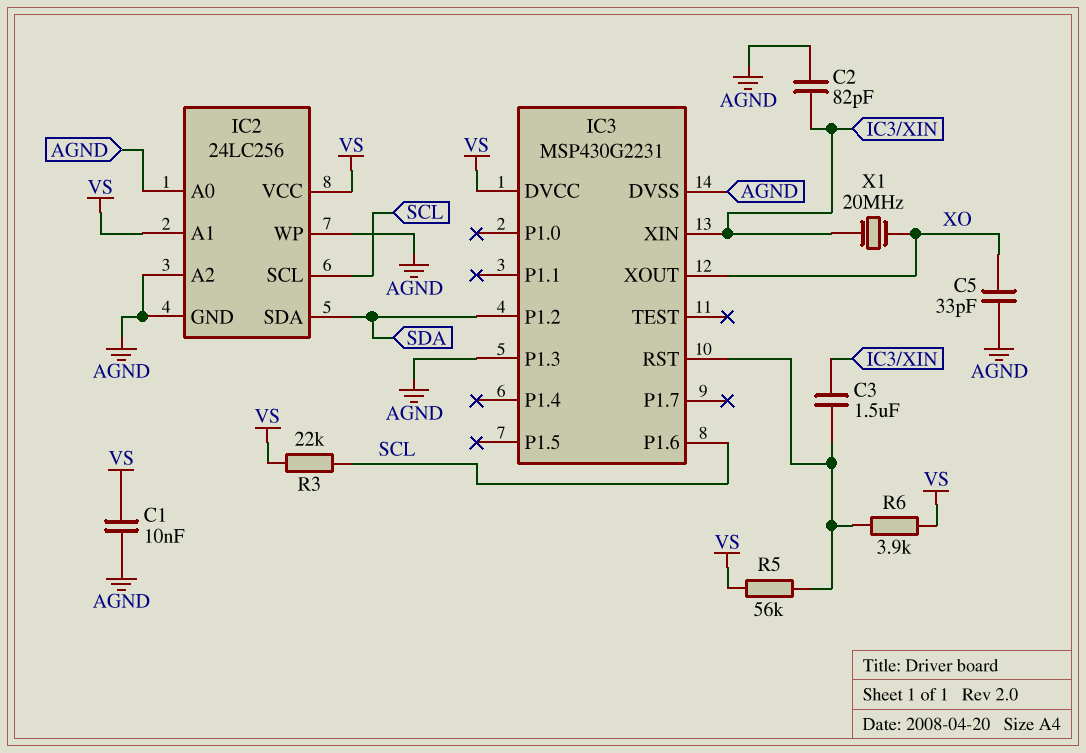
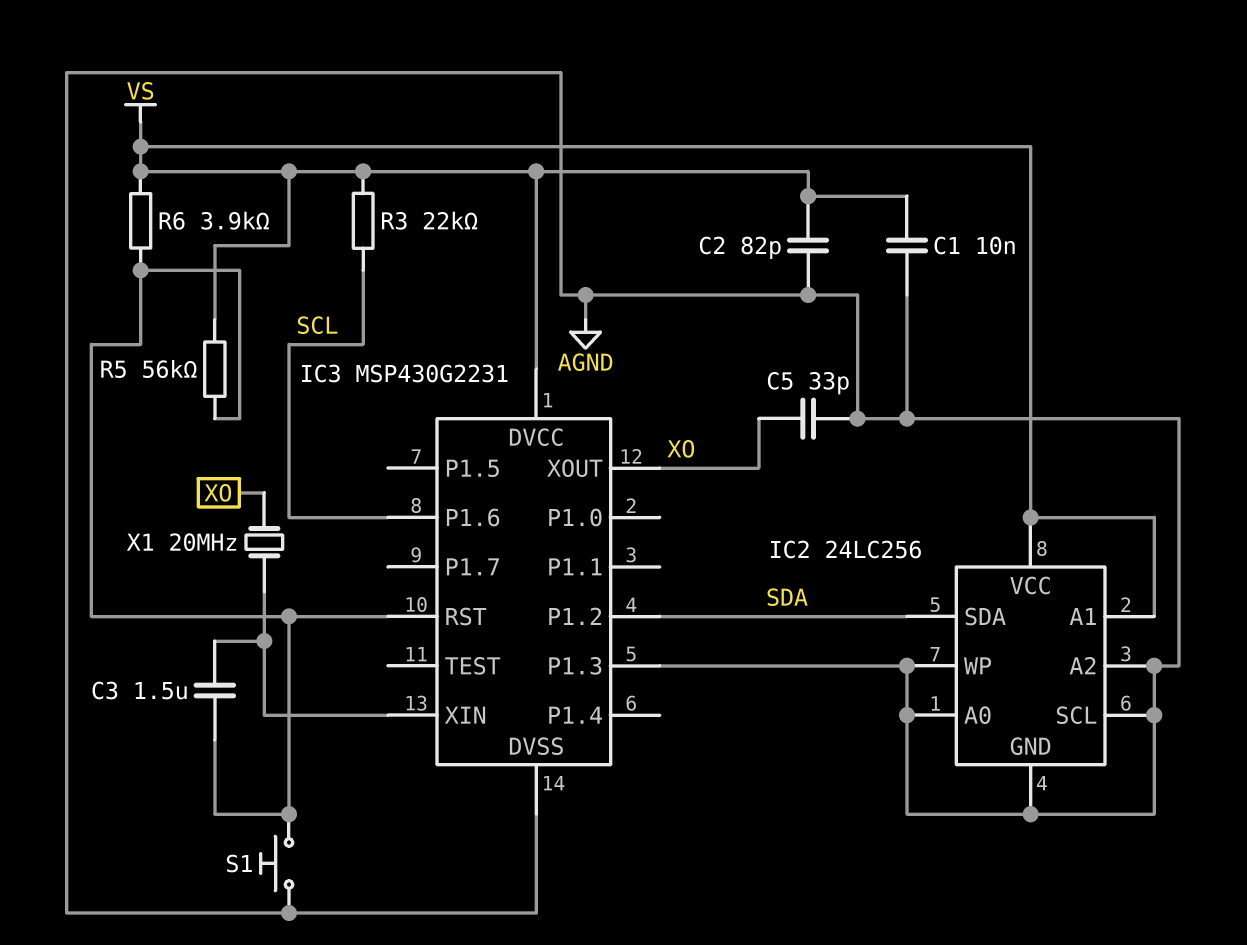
C2: 82pF (AGND, IC3/XIN) -> 82pF (AGND, VS)
IC2 pin SCL: SCL -> AGND
S1: none -> button (AGND, IC3/RST)

